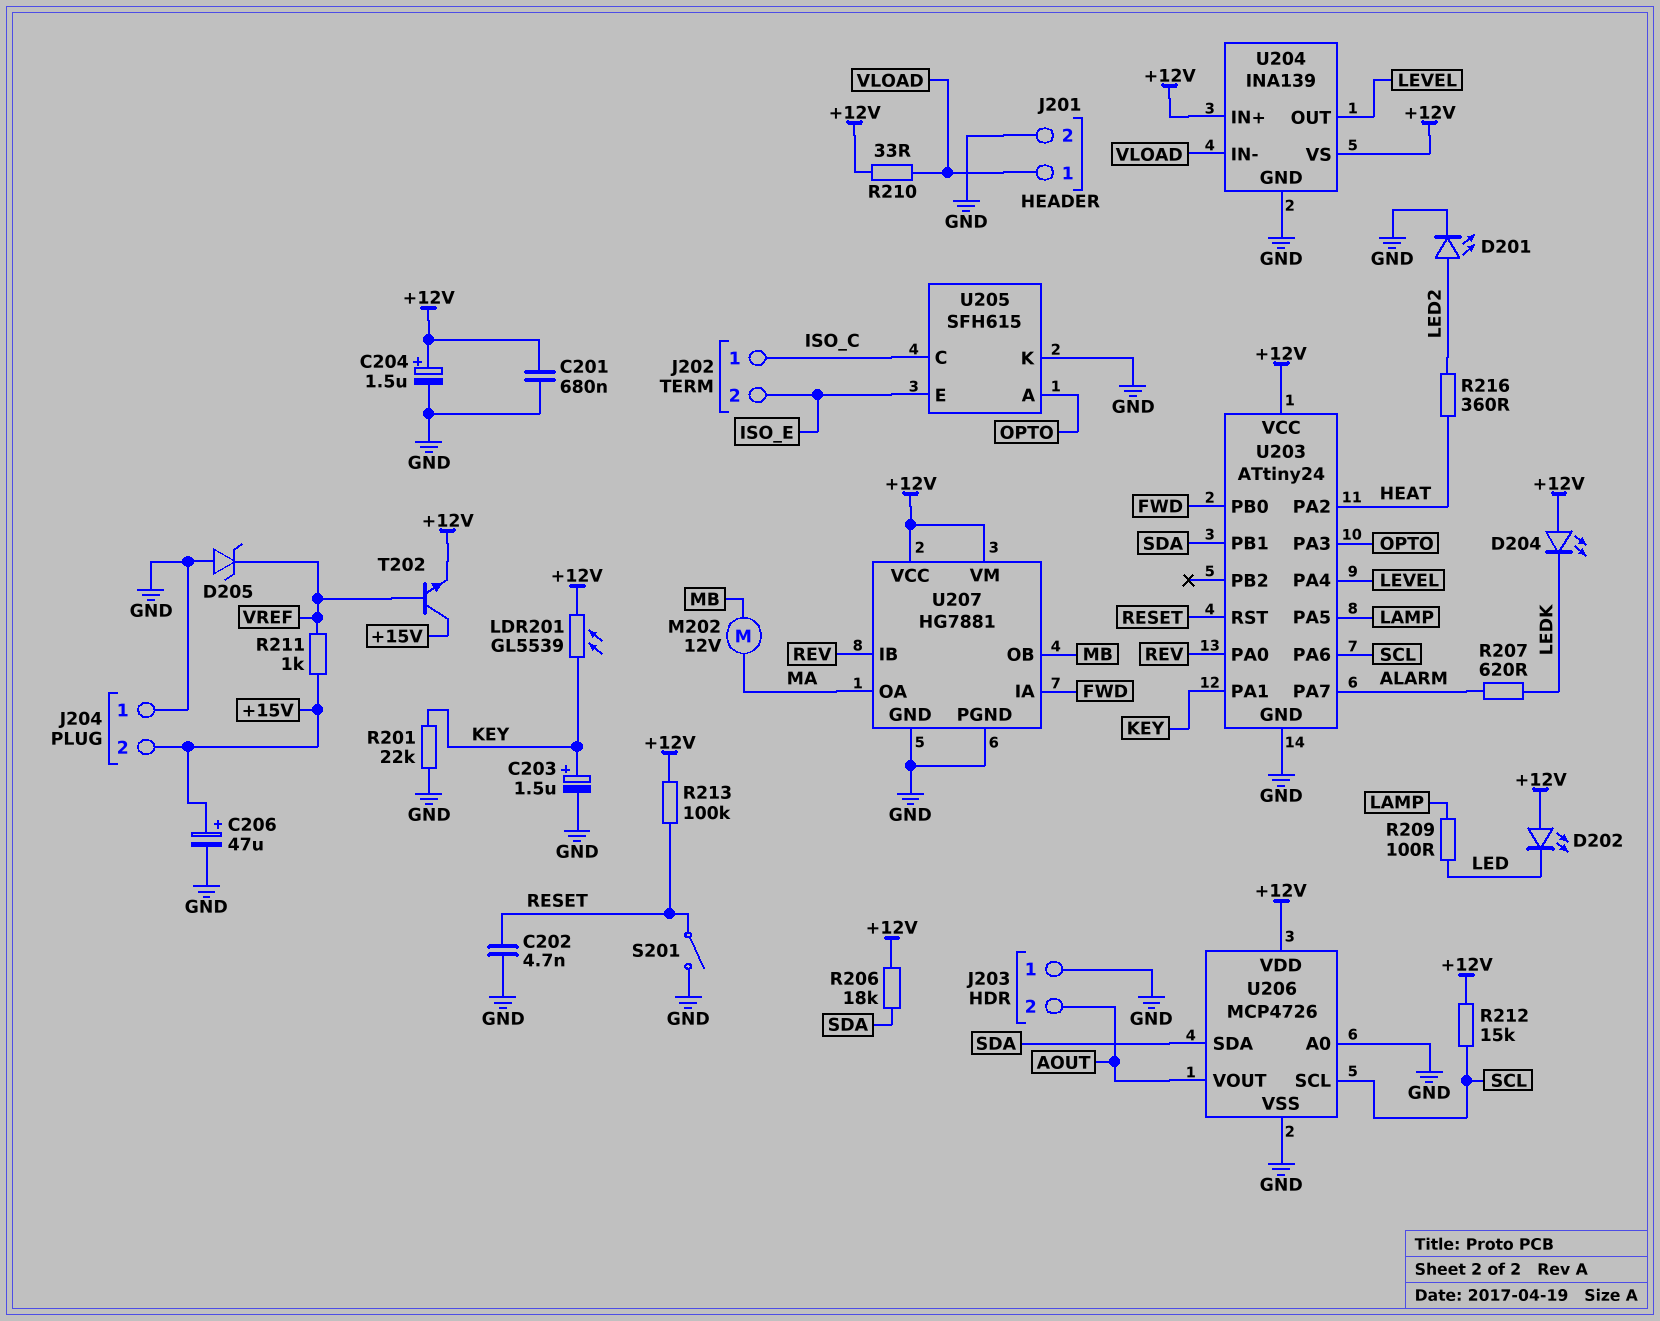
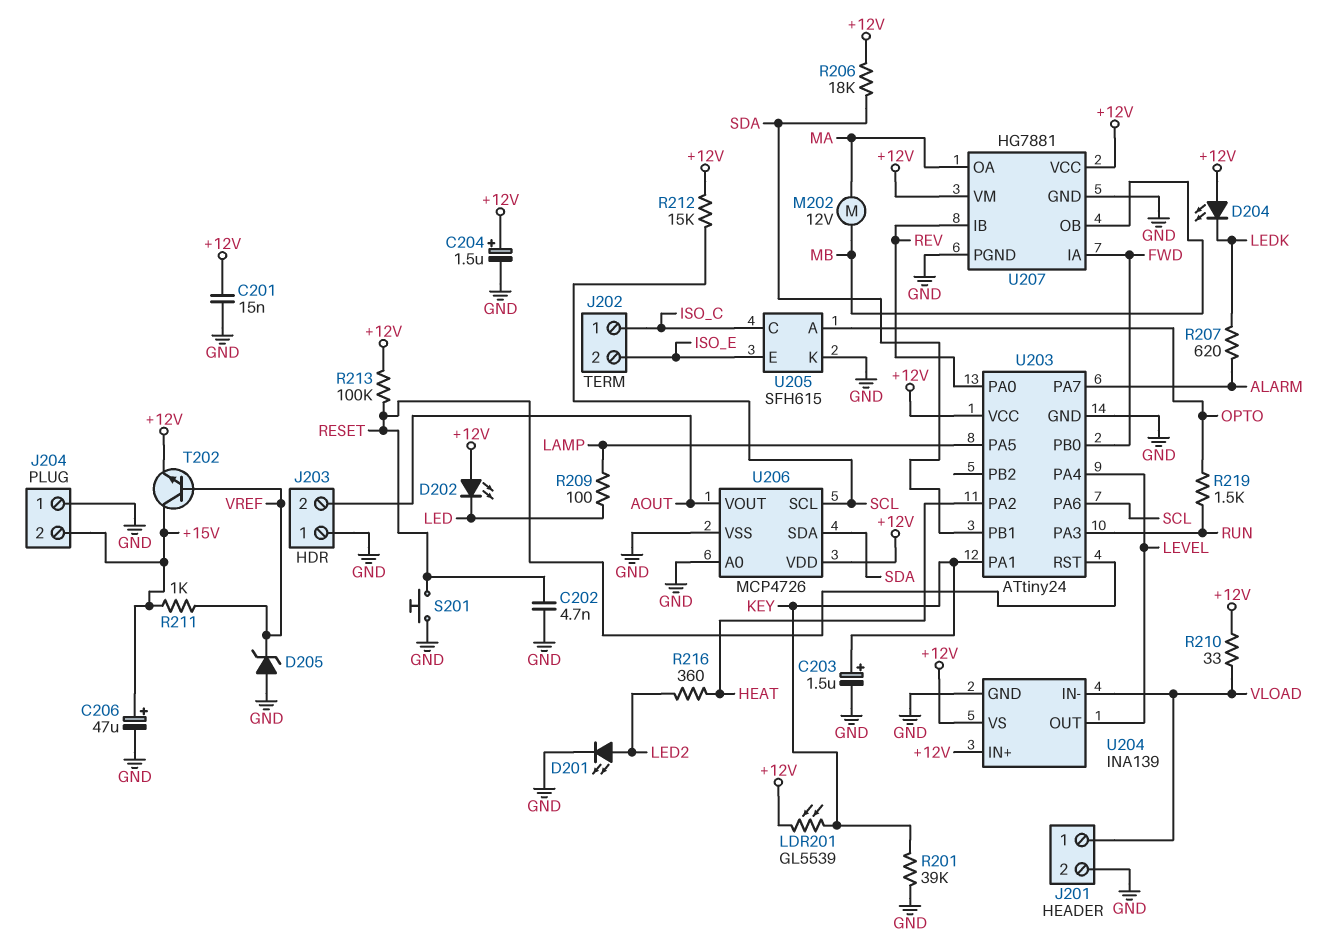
C201: 680nF (+12V, GND) -> 15nF (+12V, GND)
R201: 22k (GND, KEY) -> 39k (GND, KEY)
R219: none -> 1.5k (OPTO, RUN)
S201: switch (GND, RESET) -> button (GND, RESET)
U203 pin PA3: OPTO -> RUN

